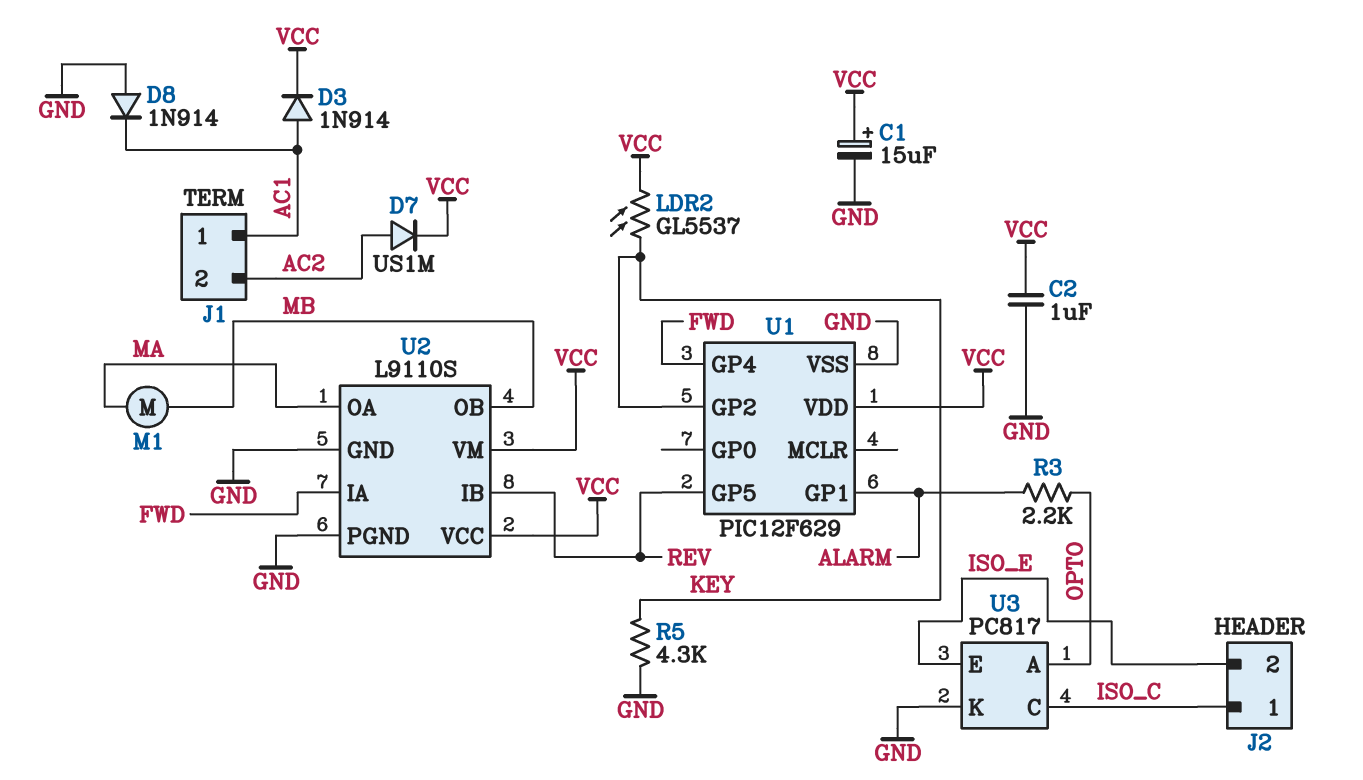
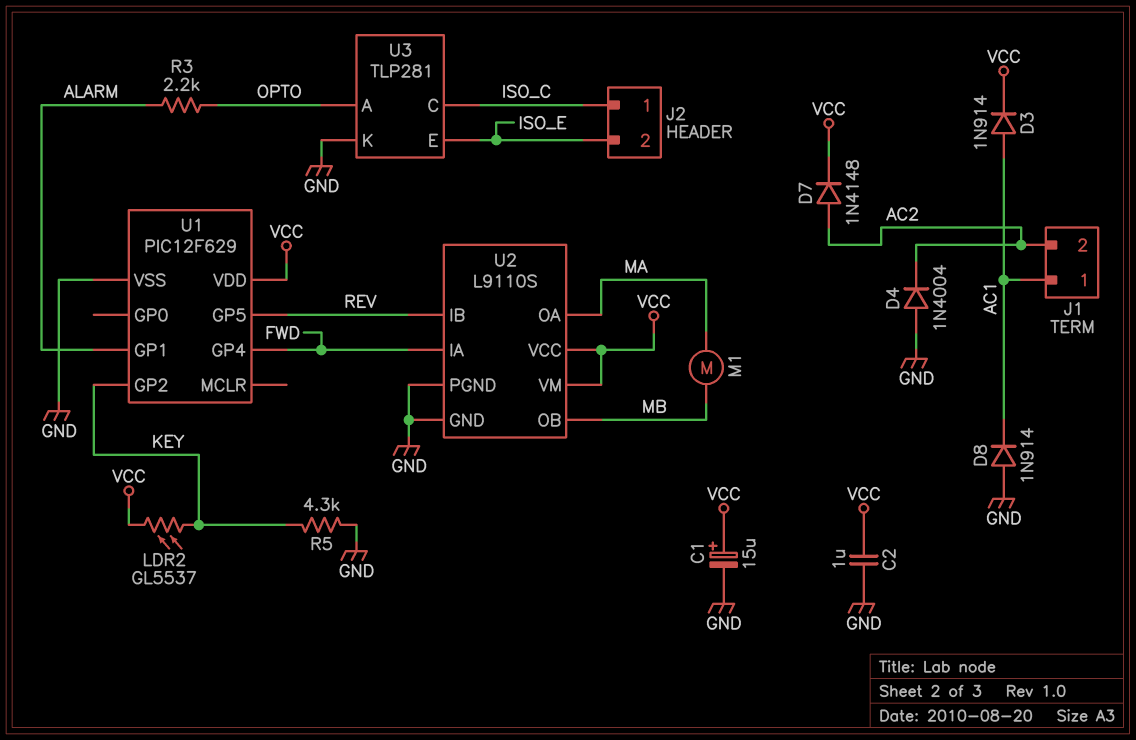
D4: none -> diode 1N4004 (A GND, K AC2)
D7: diode US1M (A AC2, K VCC) -> diode 1N4148 (A AC2, K VCC)
U3: PC817 -> TLP281

